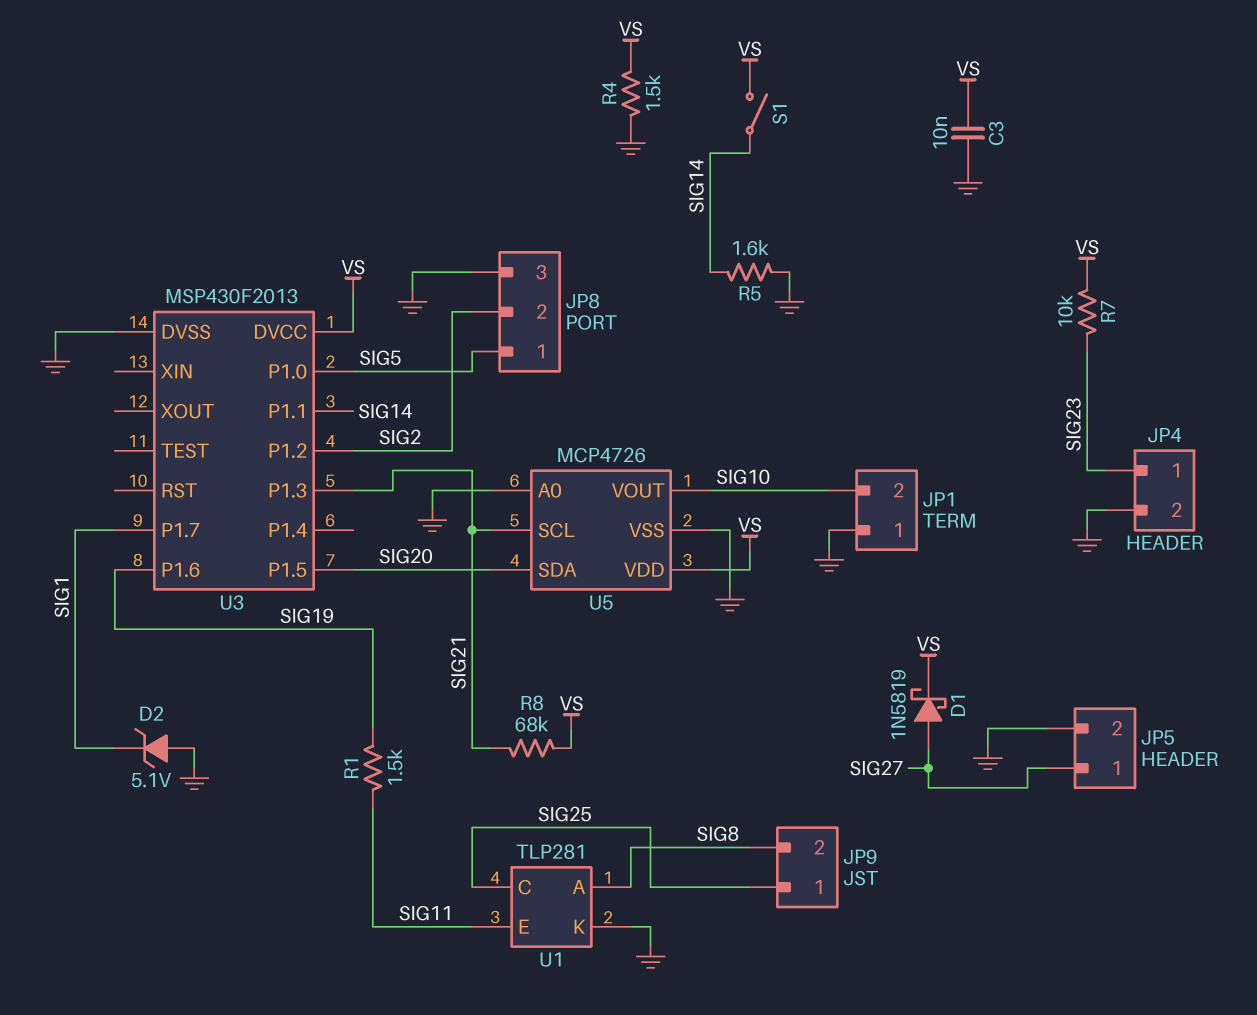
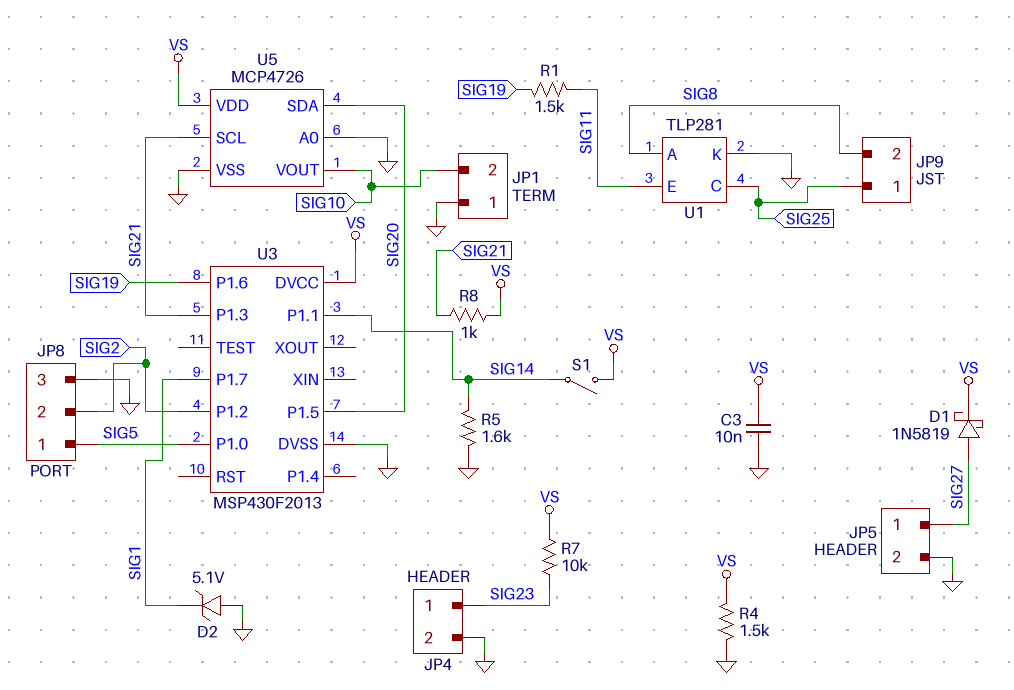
R8: 68k (SIG21, VS) -> 1k (SIG21, VS)

